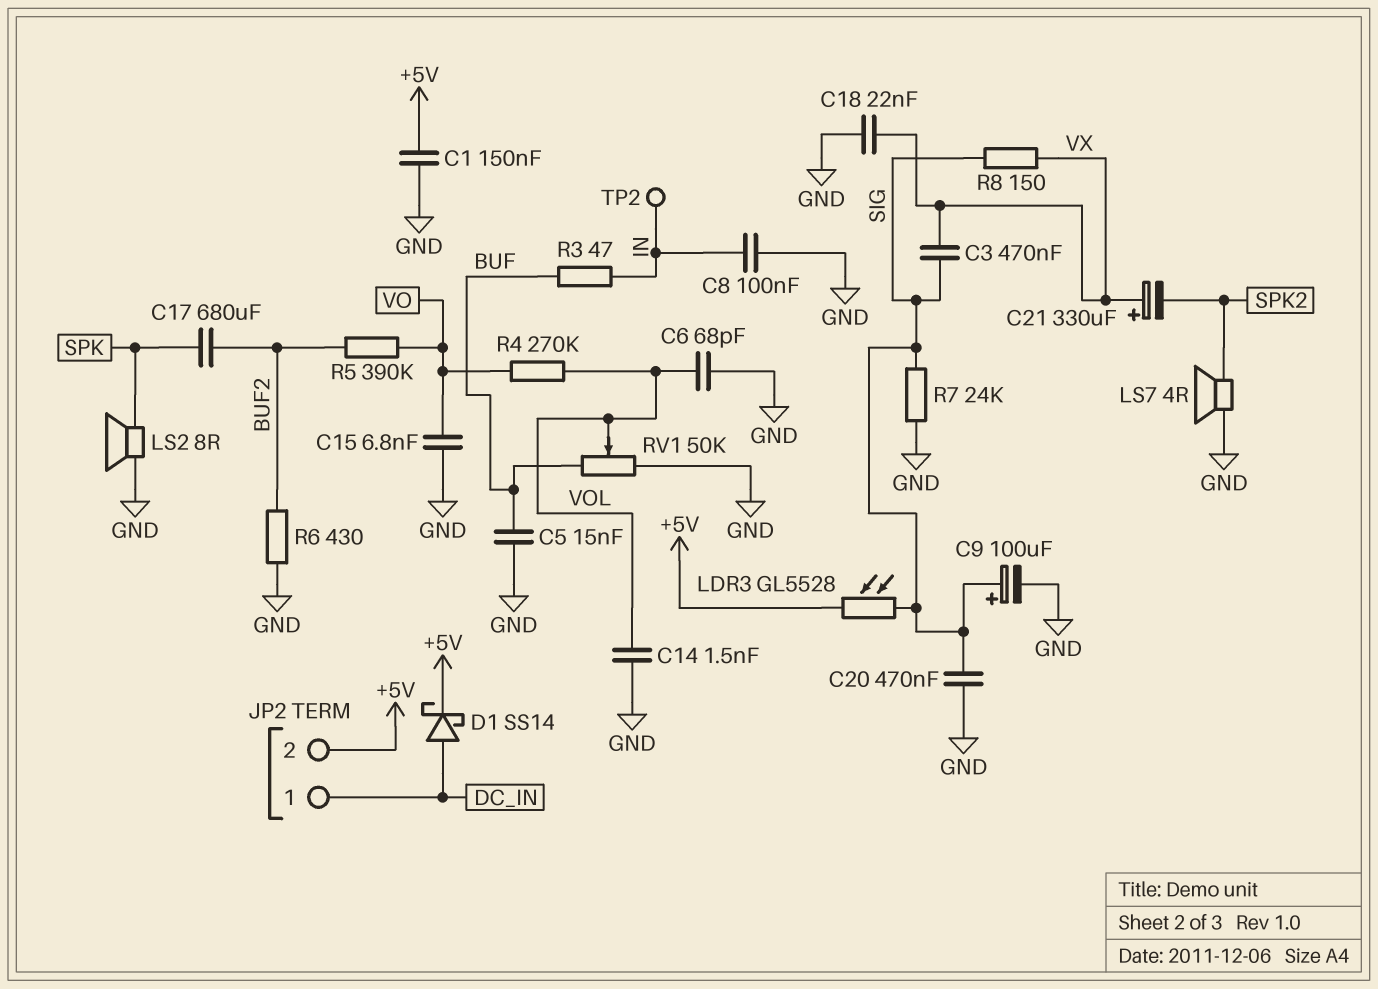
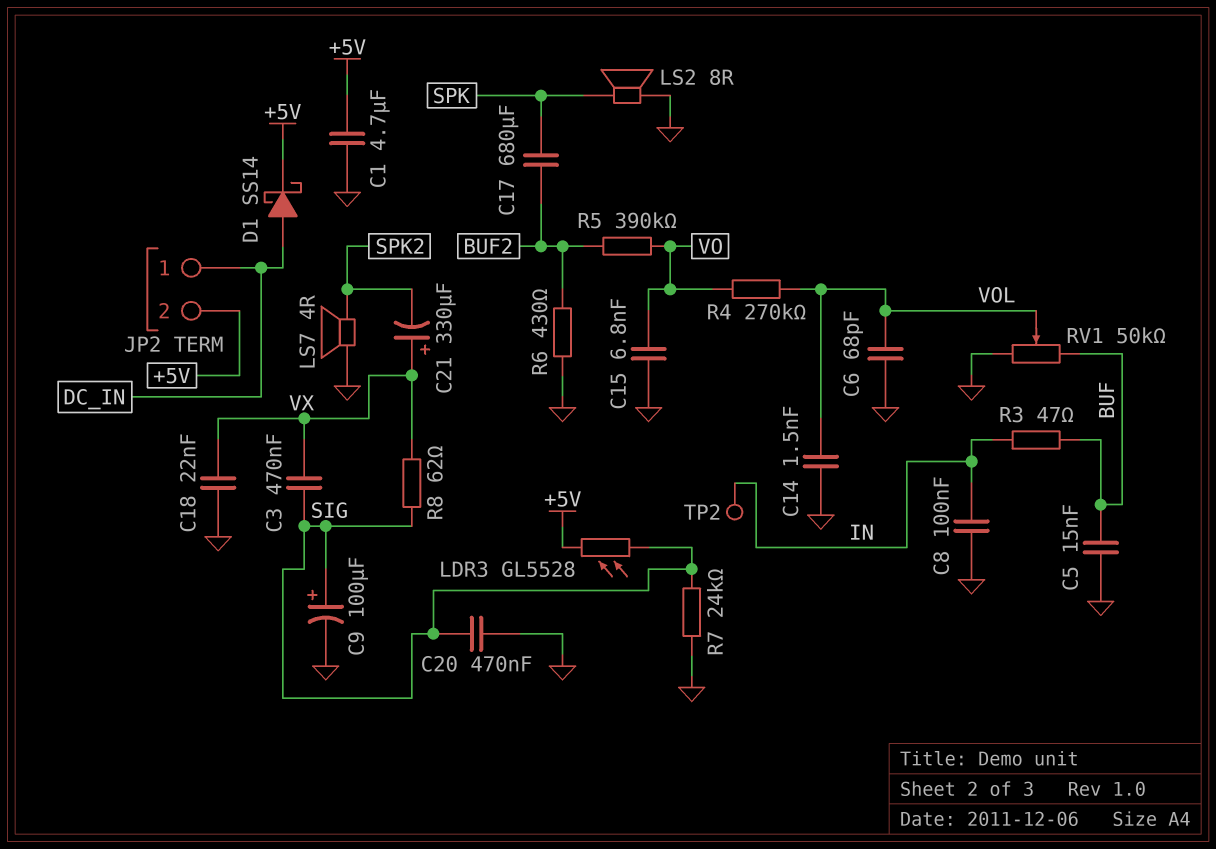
C1: 150nF (+5V, GND) -> 4.7uF (+5V, GND)
R8: 150 (SIG, VX) -> 62 (SIG, VX)

